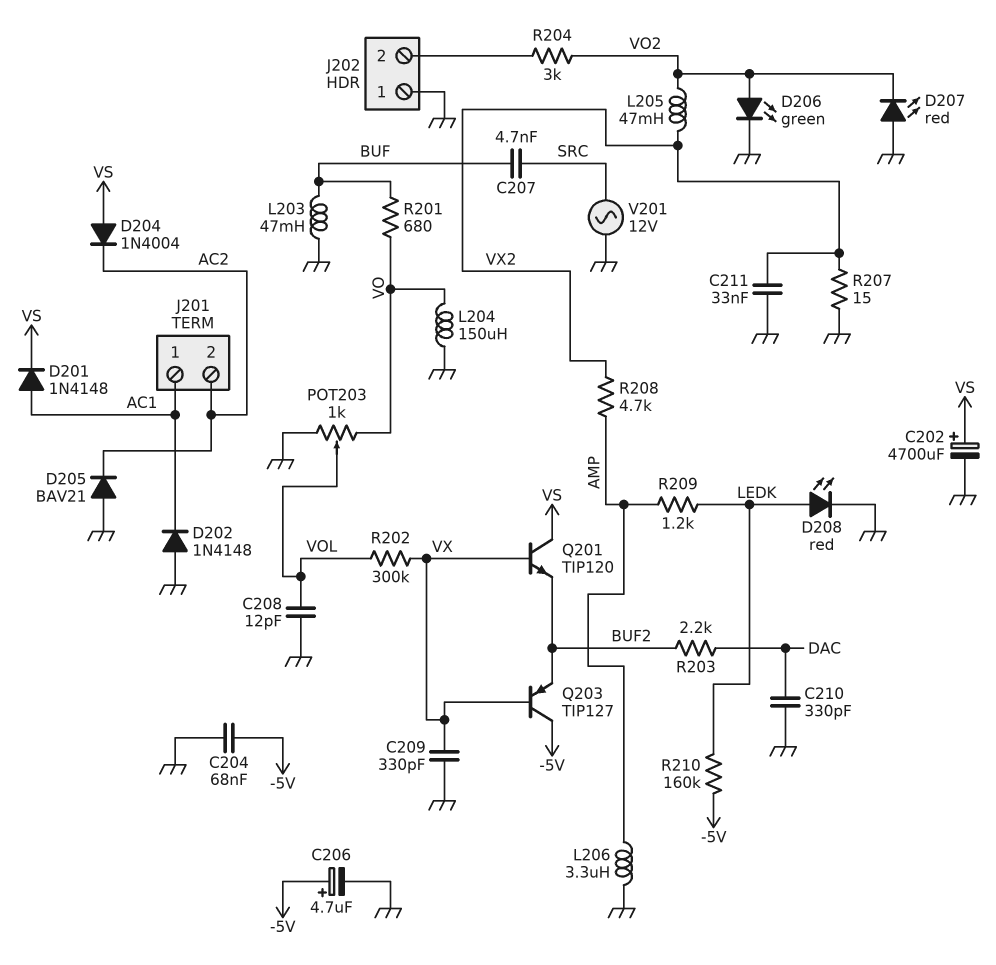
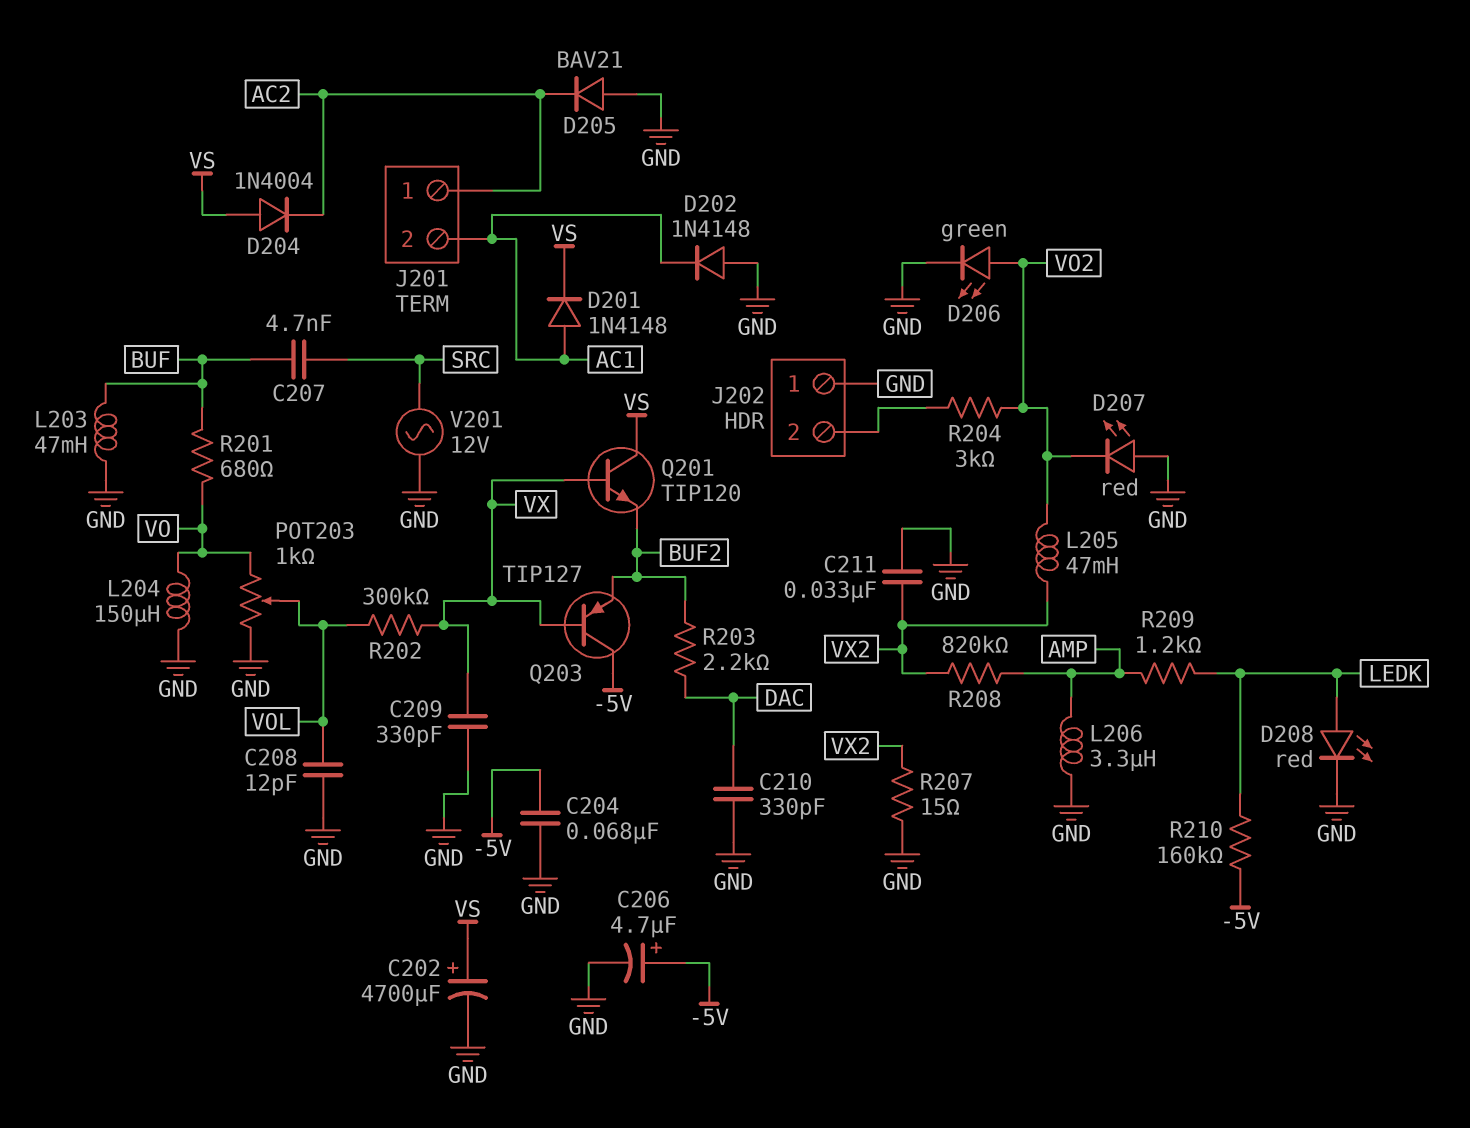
J201 pin 1: AC1 -> AC2
J201 pin 2: AC2 -> AC1
R208: 4.7k (AMP, VX2) -> 820k (AMP, VX2)

